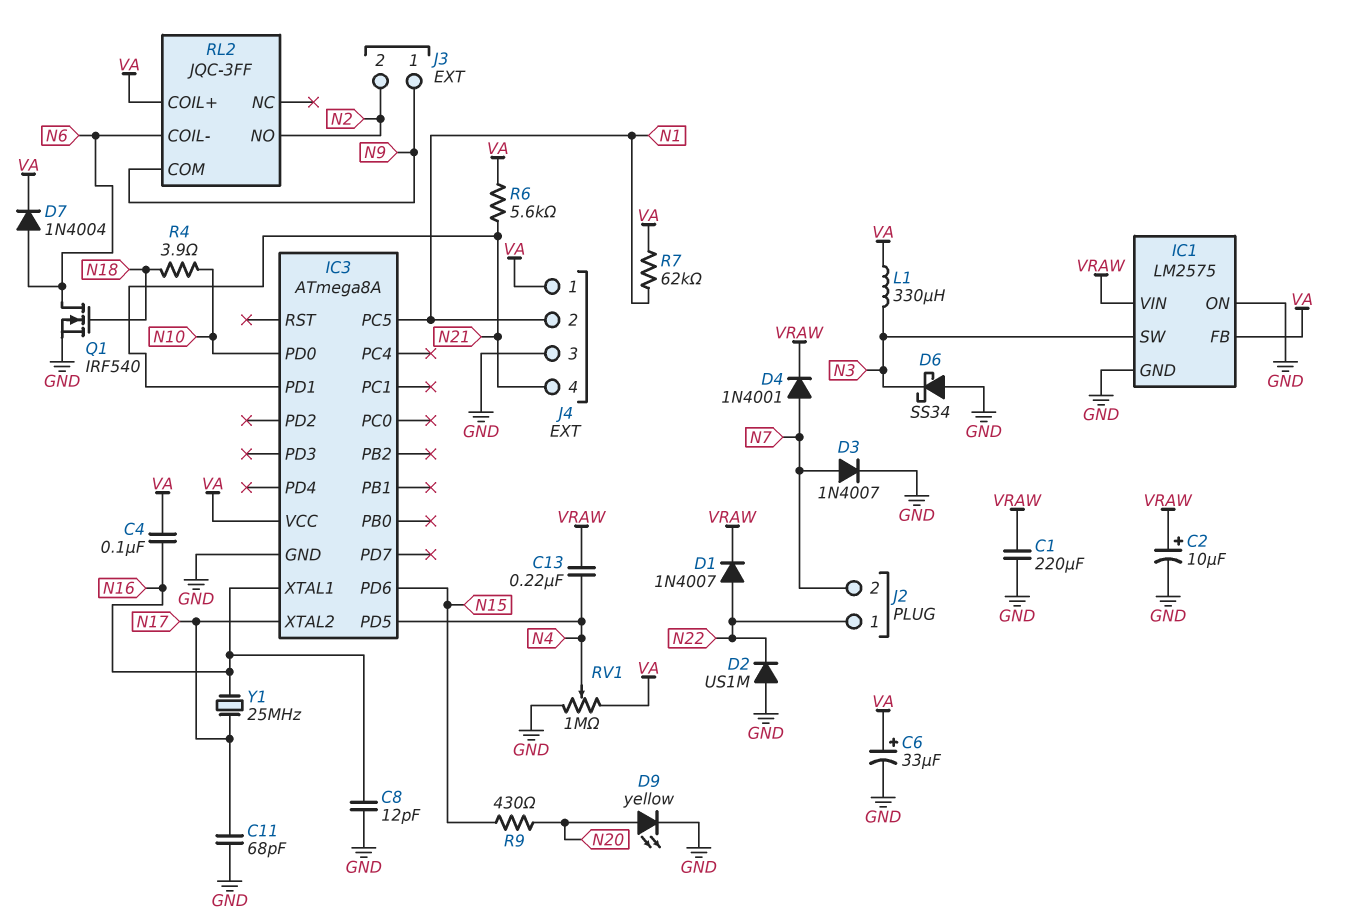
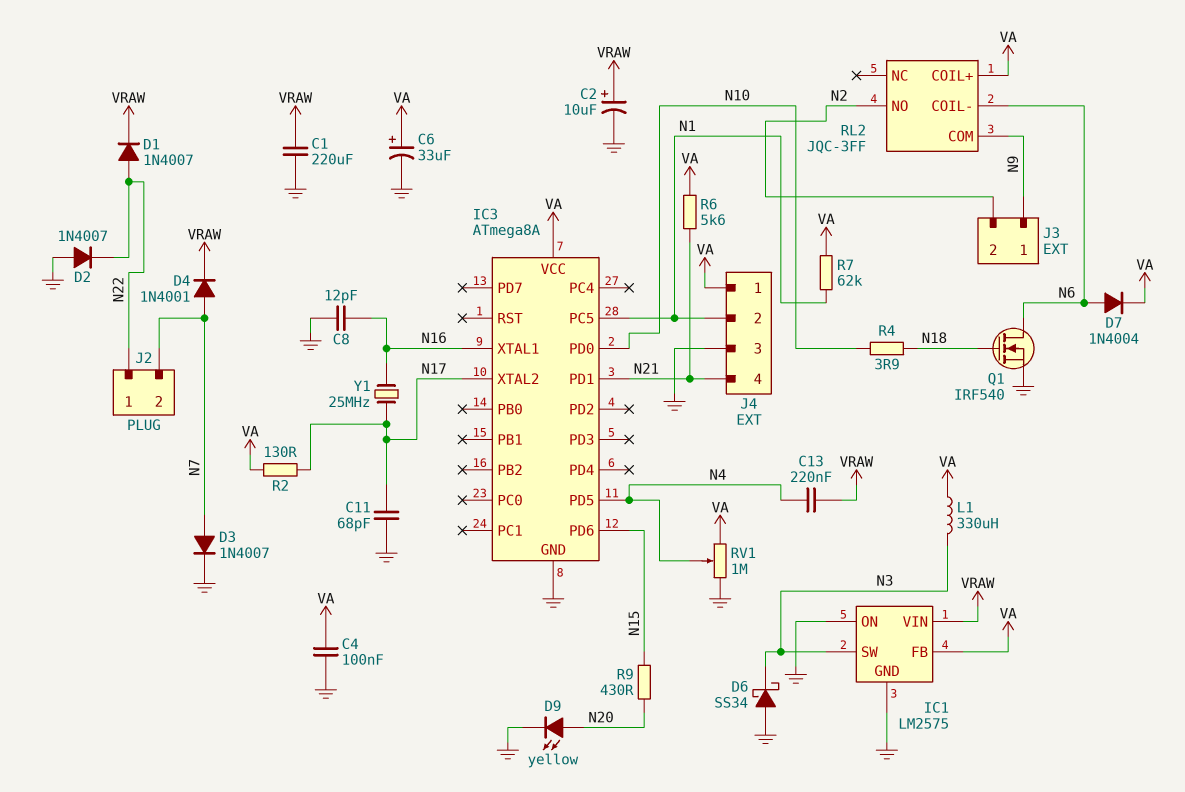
C4: 100nF (N16, VA) -> 100nF (GND, VA)
D2: diode US1M (A GND, K N22) -> diode 1N4007 (A GND, K N22)
R2: none -> 130 (N17, VA)

